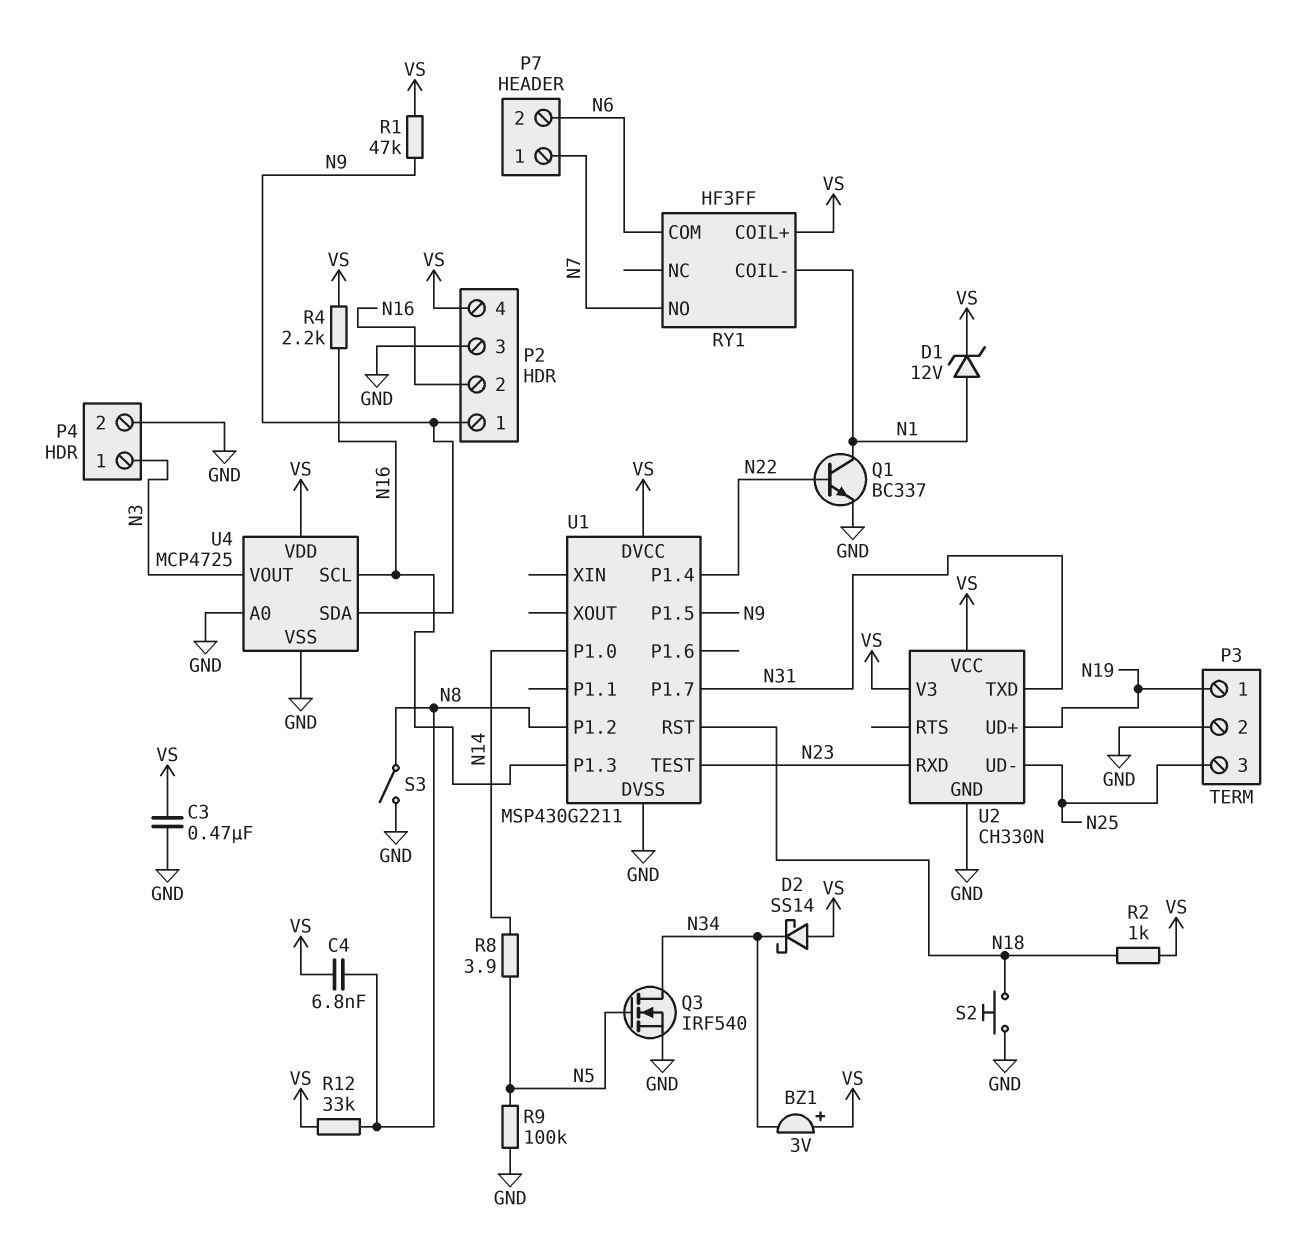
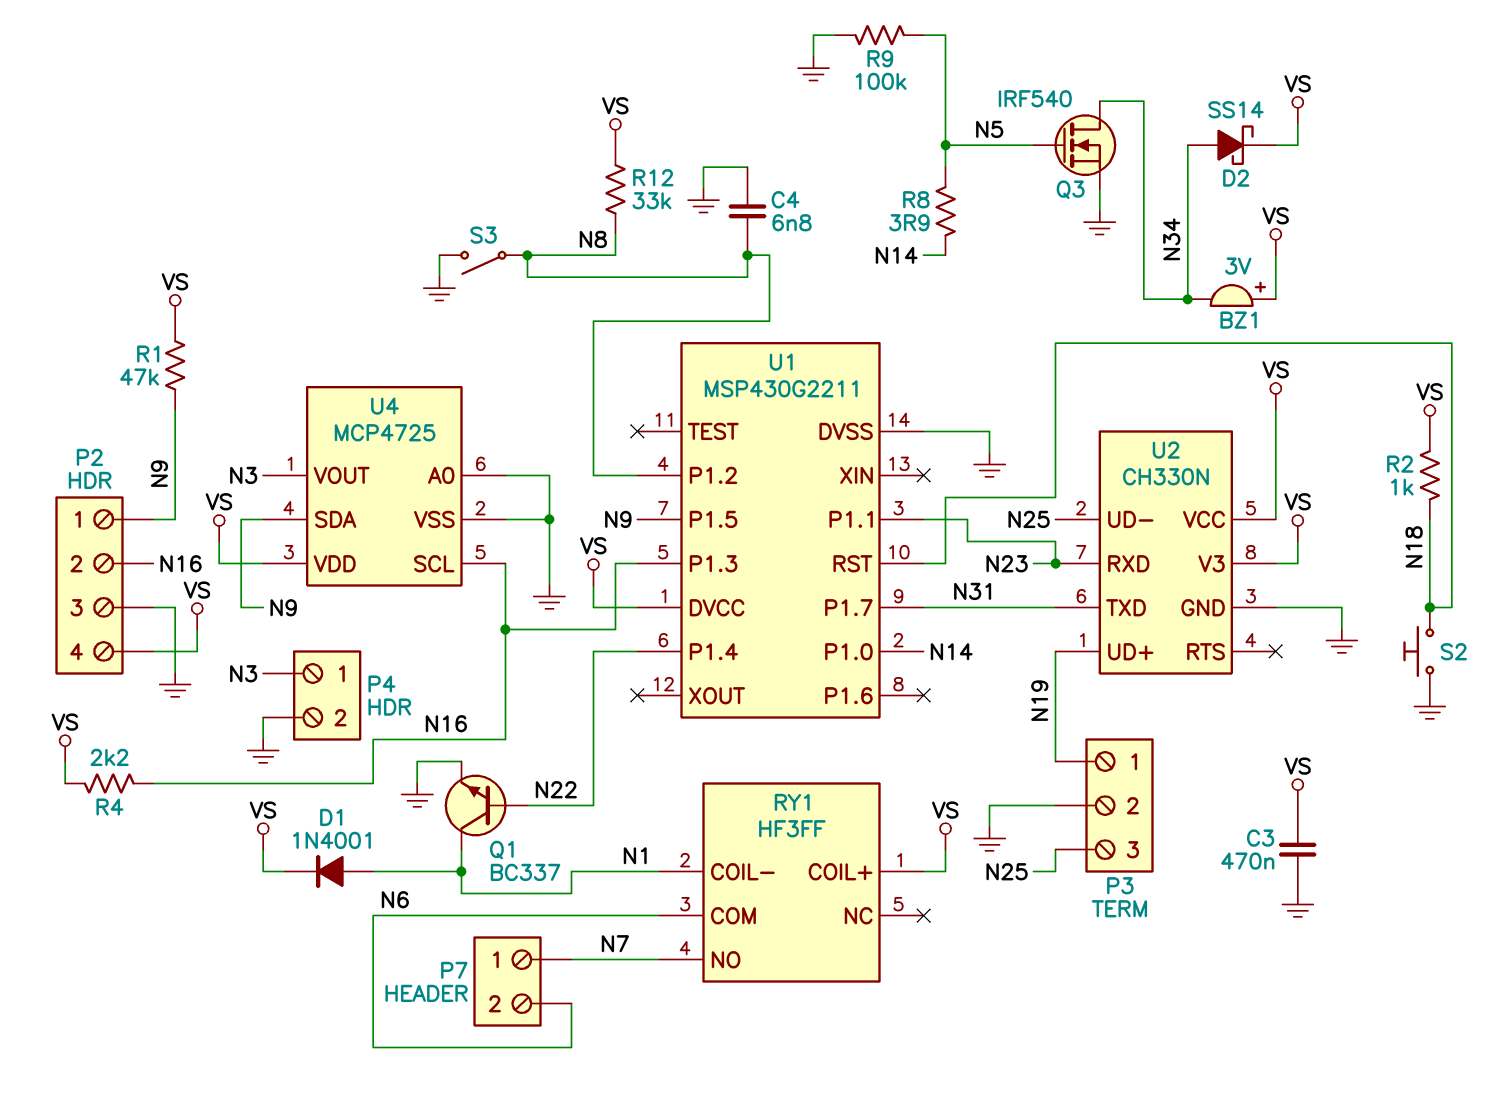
C4: 6.8nF (N8, VS) -> 6.8nF (GND, N8)
D1: zener 12V (A N1, K VS) -> diode 1N4001 (A N1, K VS)
D2: schottky SS14 (A VS, K N34) -> schottky SS14 (A N34, K VS)
U1 pin P1.1: none -> N23
U1 pin TEST: N23 -> none

